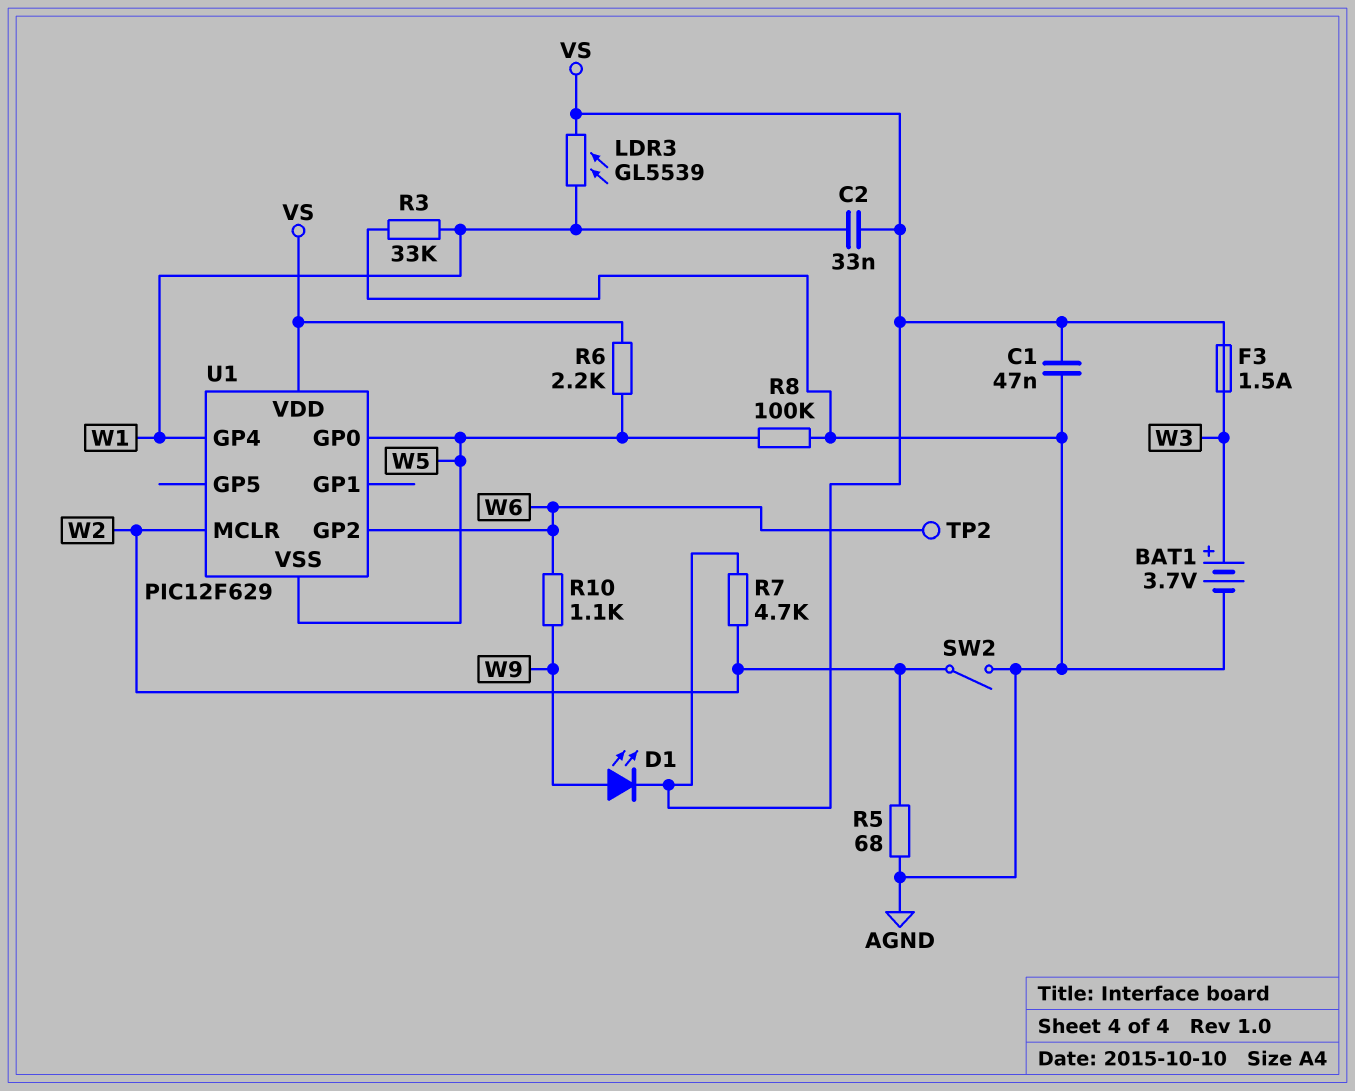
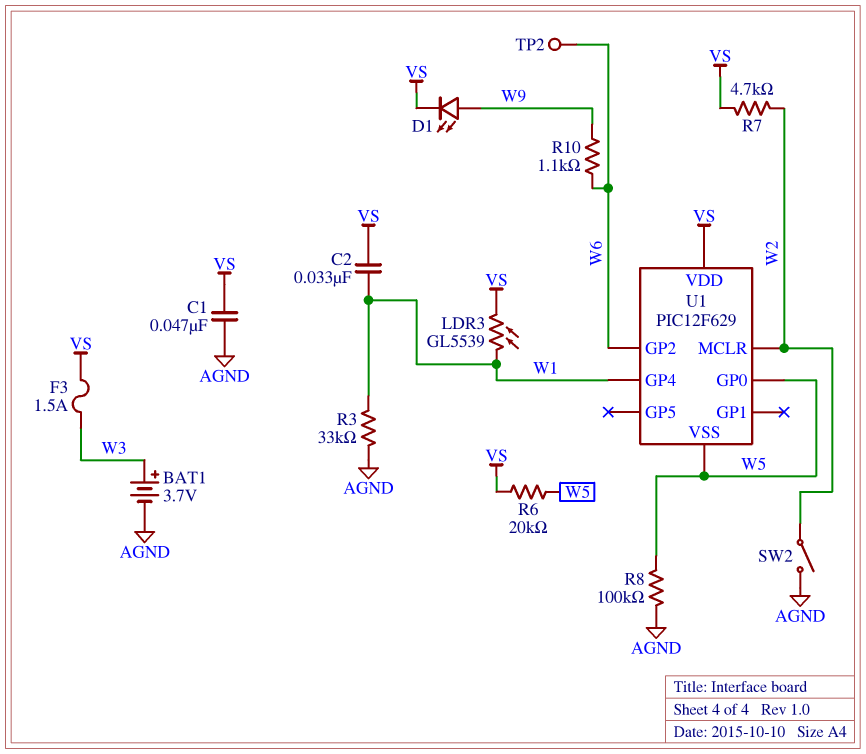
R5: 68 (AGND, W2) -> none
R6: 2.2k (VS, W5) -> 20k (VS, W5)

